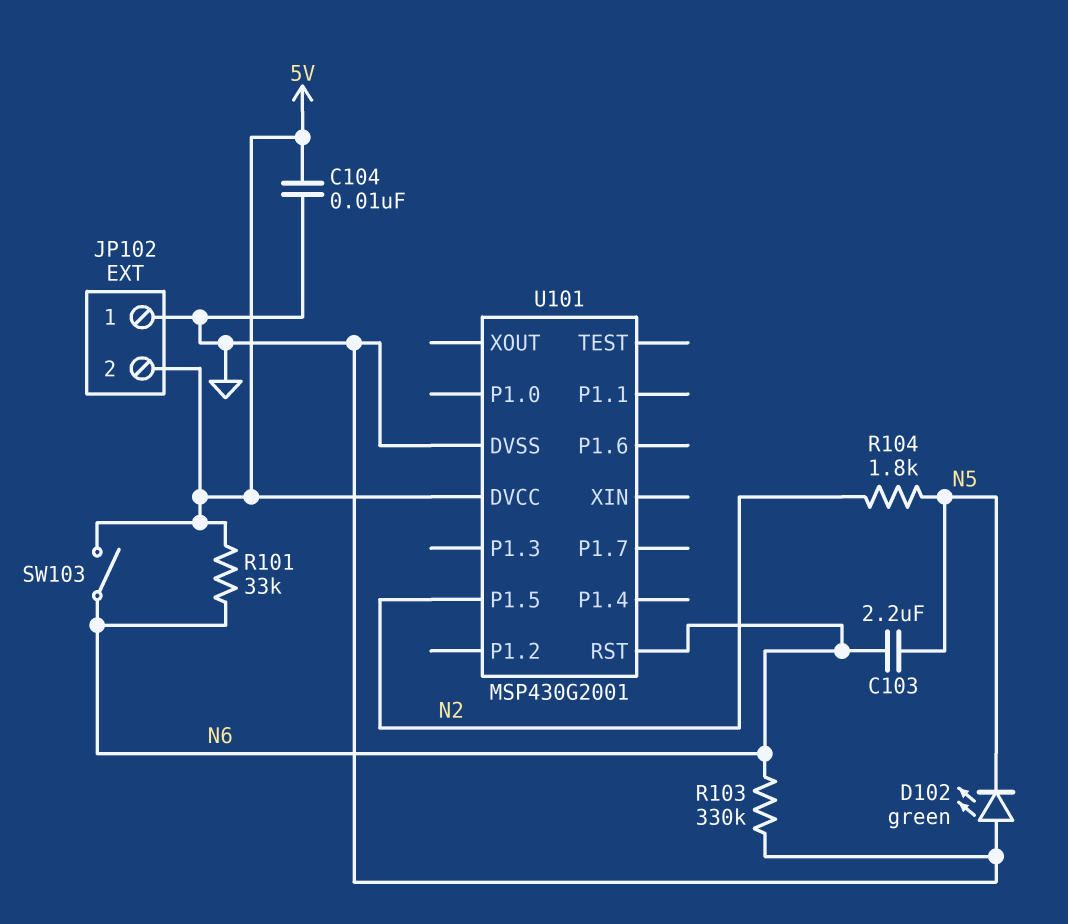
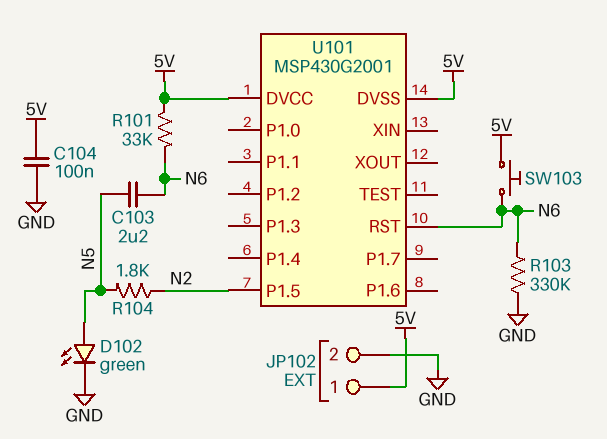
C104: 10nF (5V, GND) -> 100nF (5V, GND)
D102: LED green (A GND, K N5) -> LED green (A N5, K GND)
JP102 pin 1: GND -> 5V
JP102 pin 2: 5V -> GND
SW103: switch (5V, N6) -> button (5V, N6)
U101 pin DVSS: GND -> 5V

